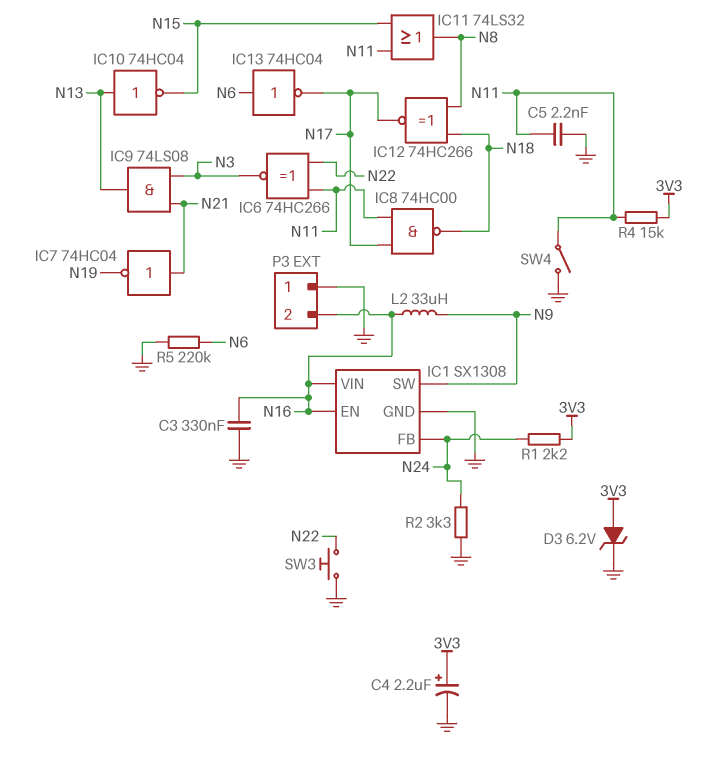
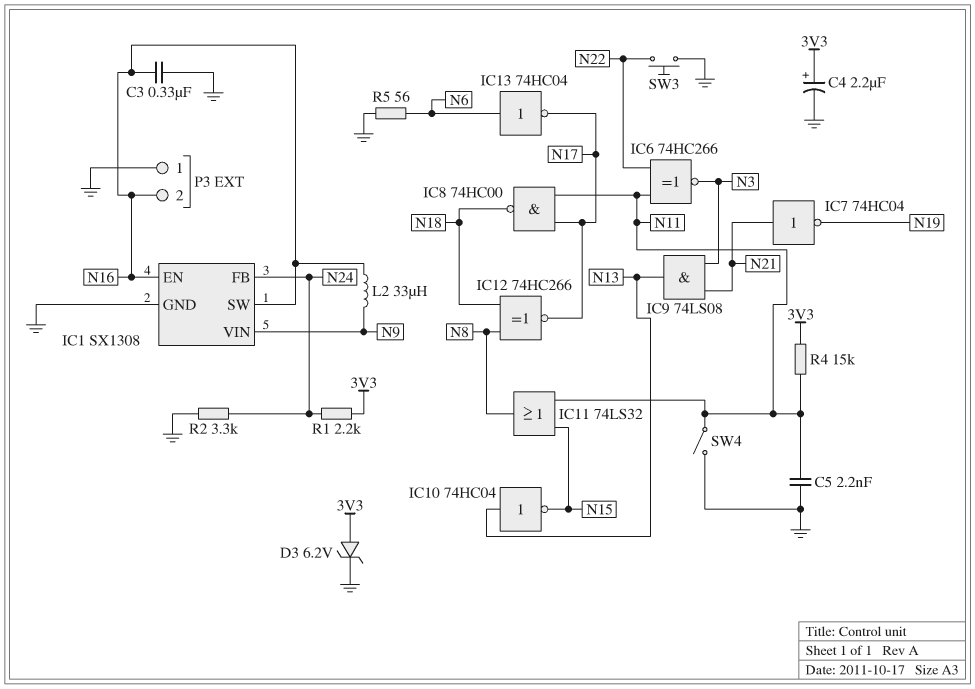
IC1 pin SW: N9 -> N16
IC1 pin VIN: N16 -> N9
R5: 220k (GND, N6) -> 56 (GND, N6)

